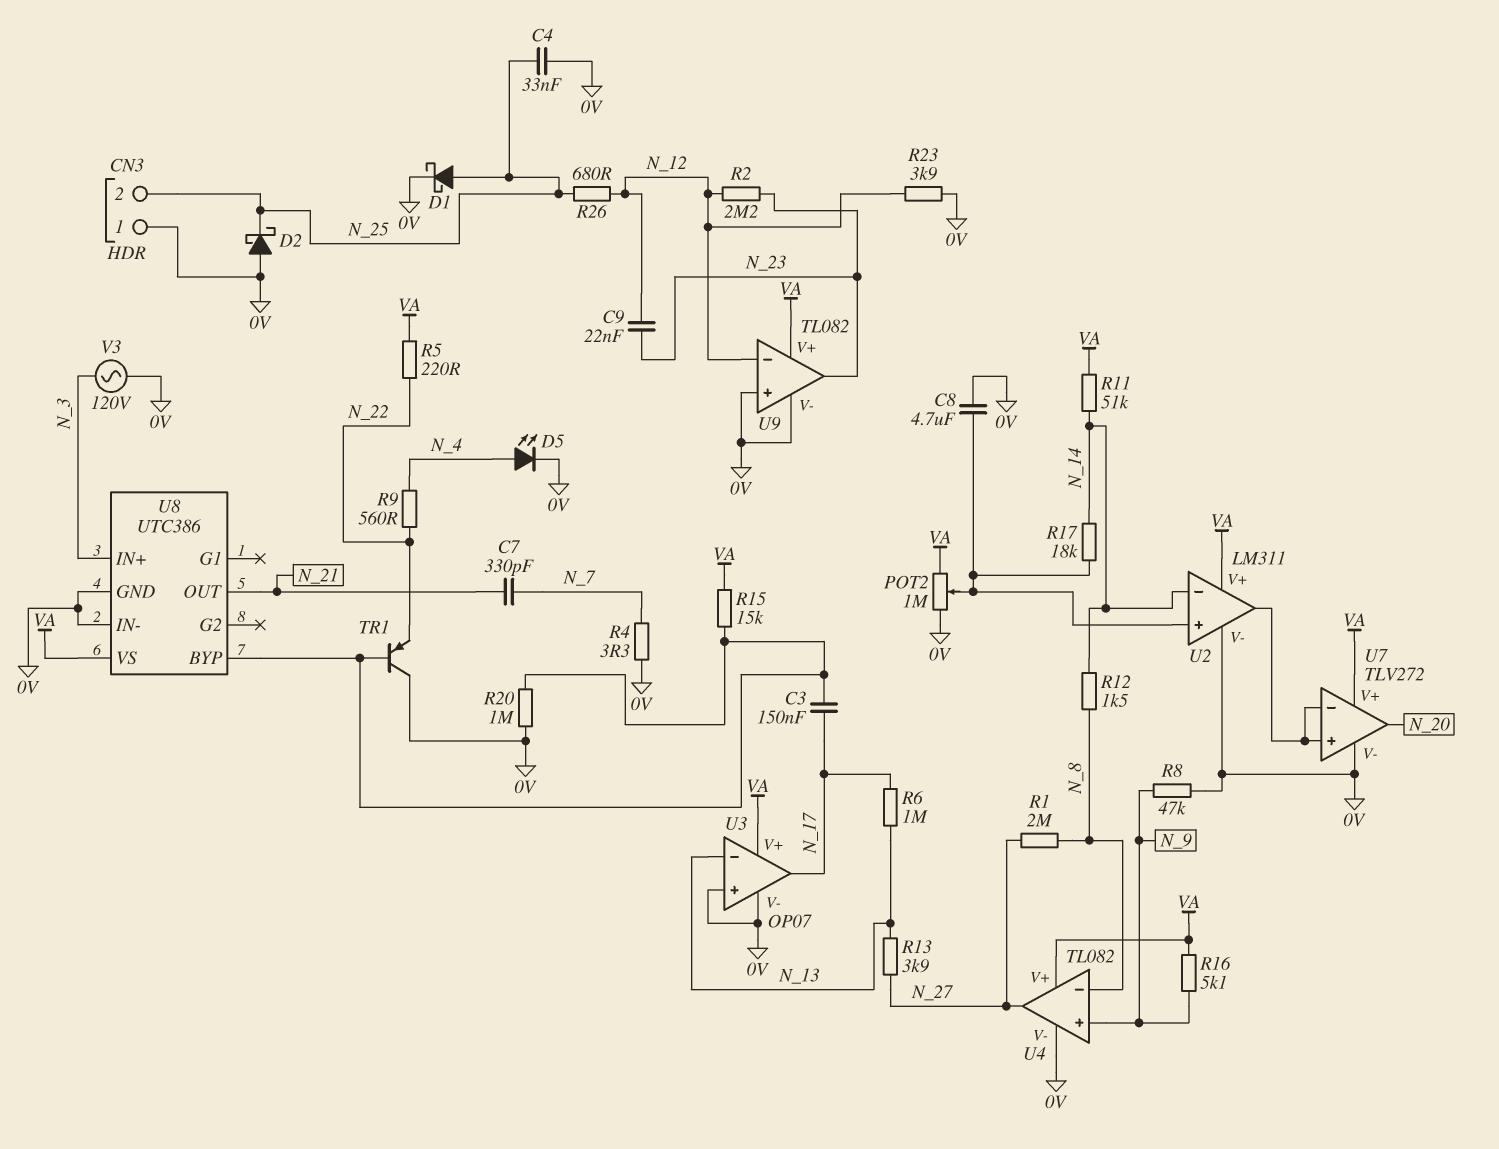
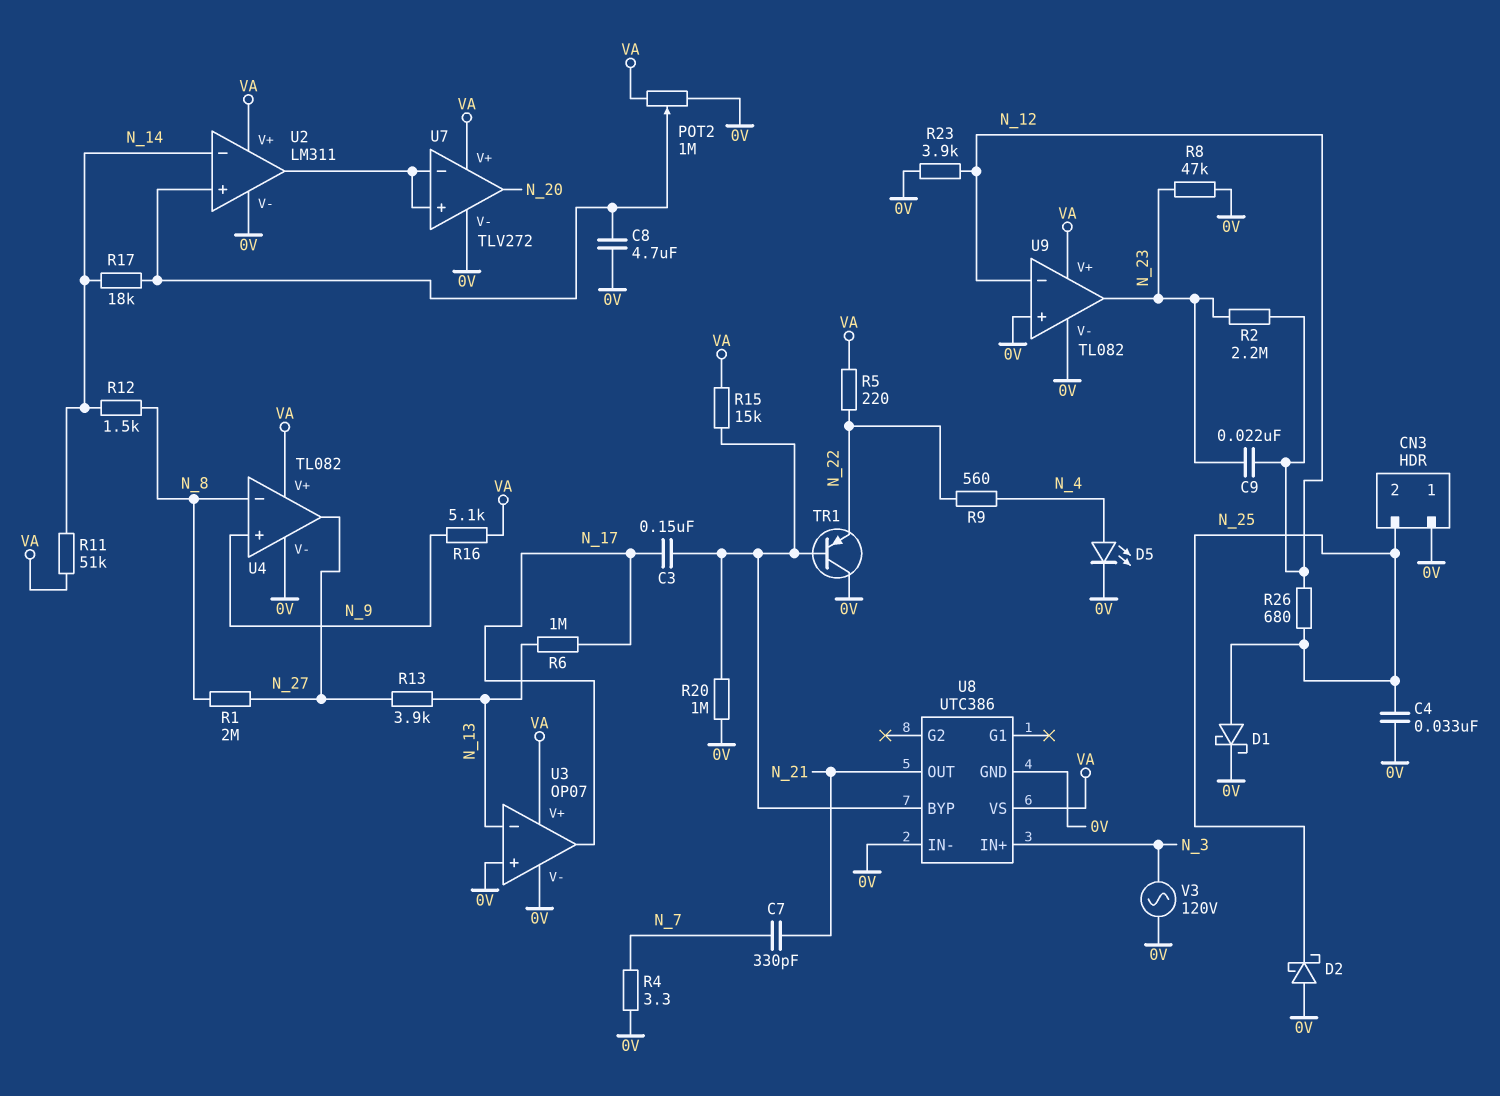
R8: 47k (0V, N_9) -> 47k (0V, N_23)

